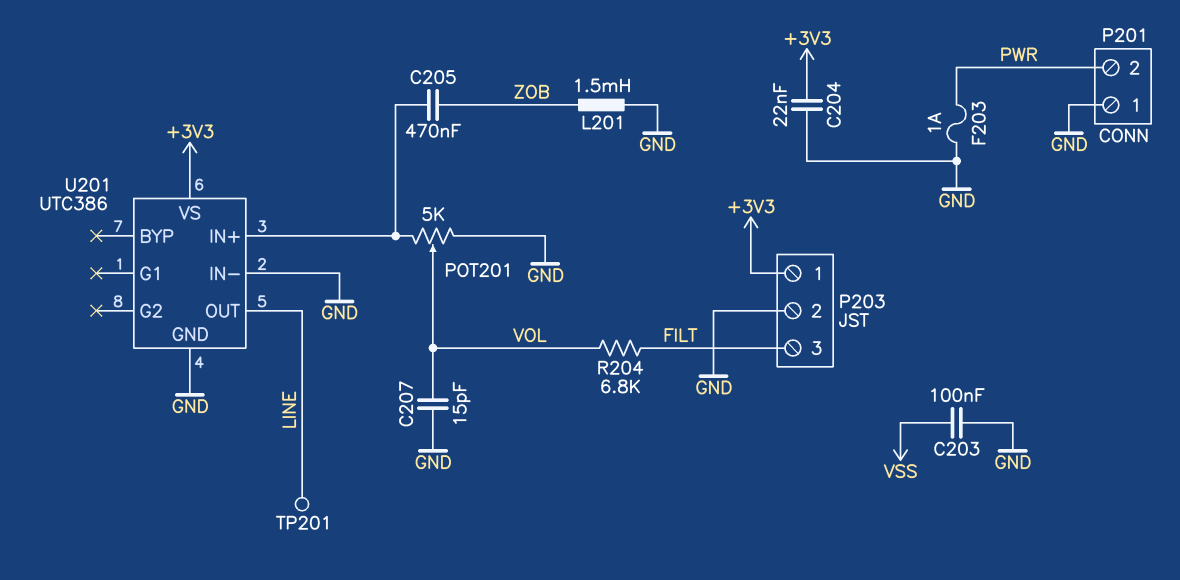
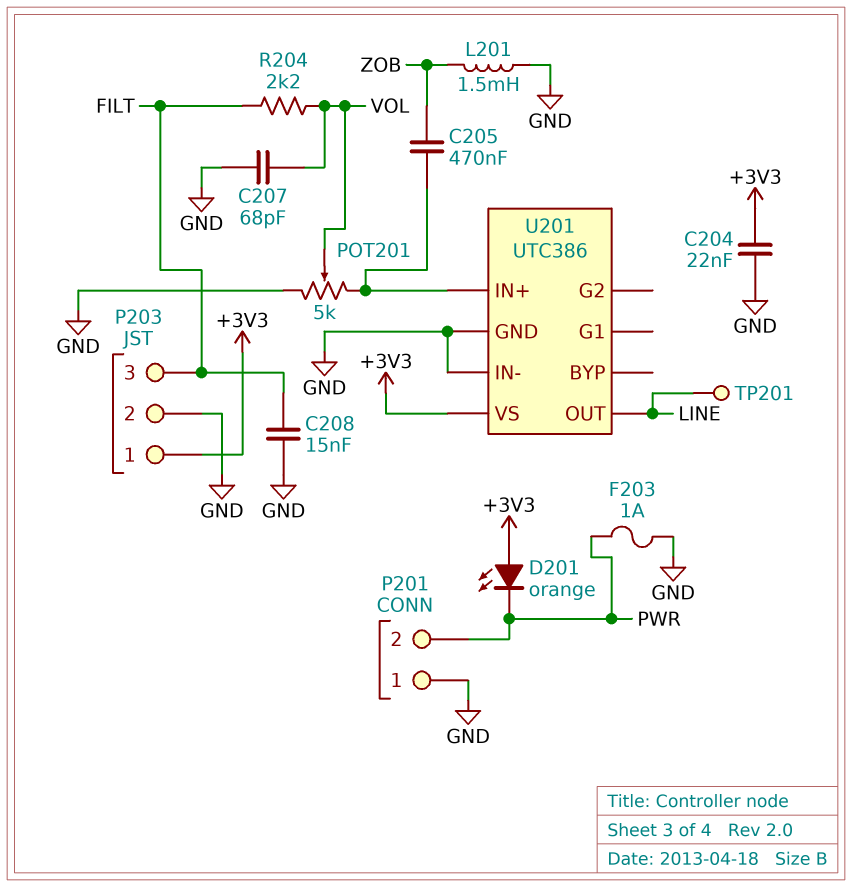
C203: 100nF (GND, VSS) -> none
C207: 15pF (GND, VOL) -> 68pF (GND, VOL)
C208: none -> 15nF (FILT, GND)
D201: none -> LED orange (A +3V3, K PWR)
R204: 6.8k (FILT, VOL) -> 2.2k (FILT, VOL)

